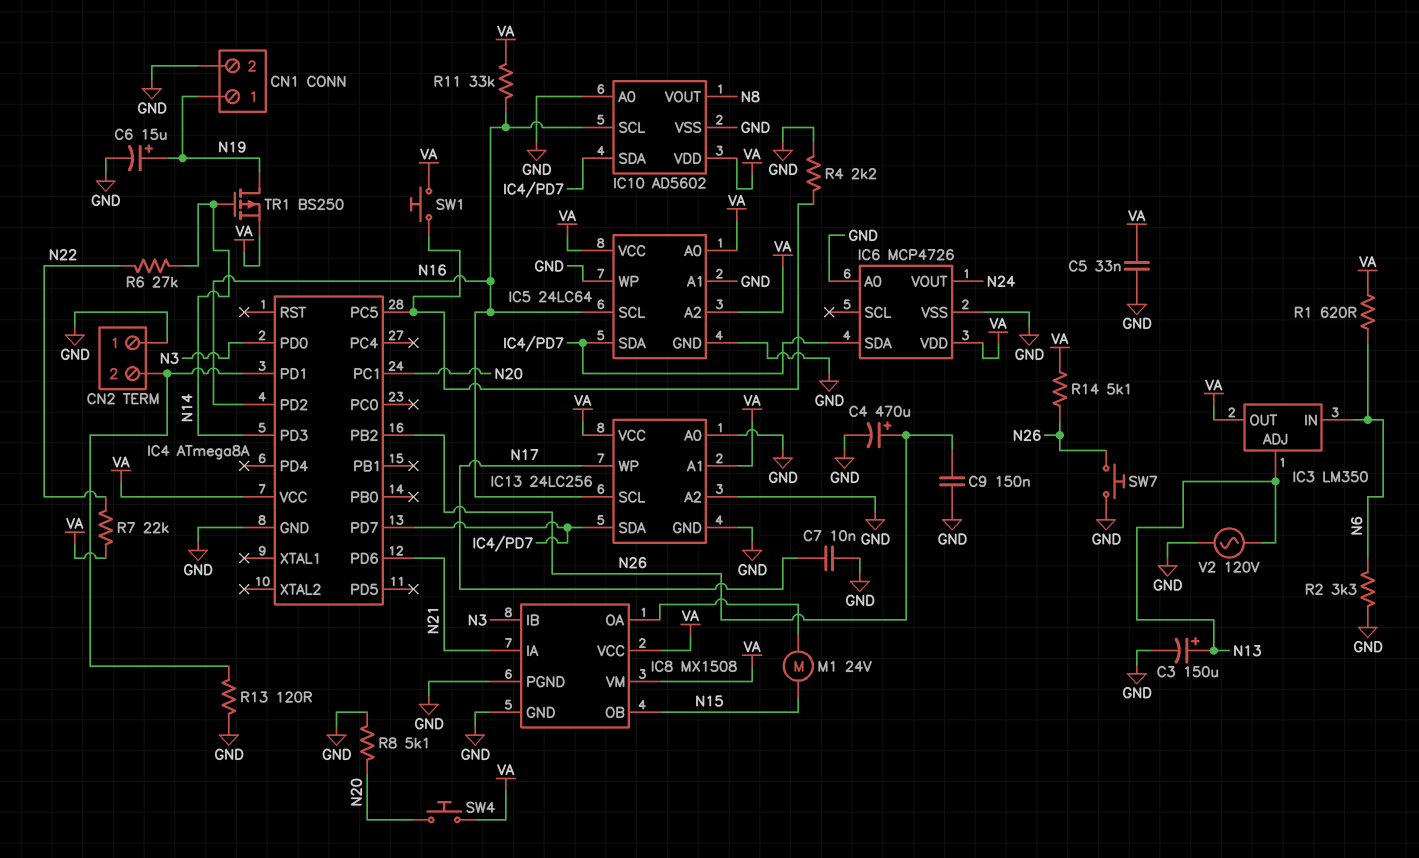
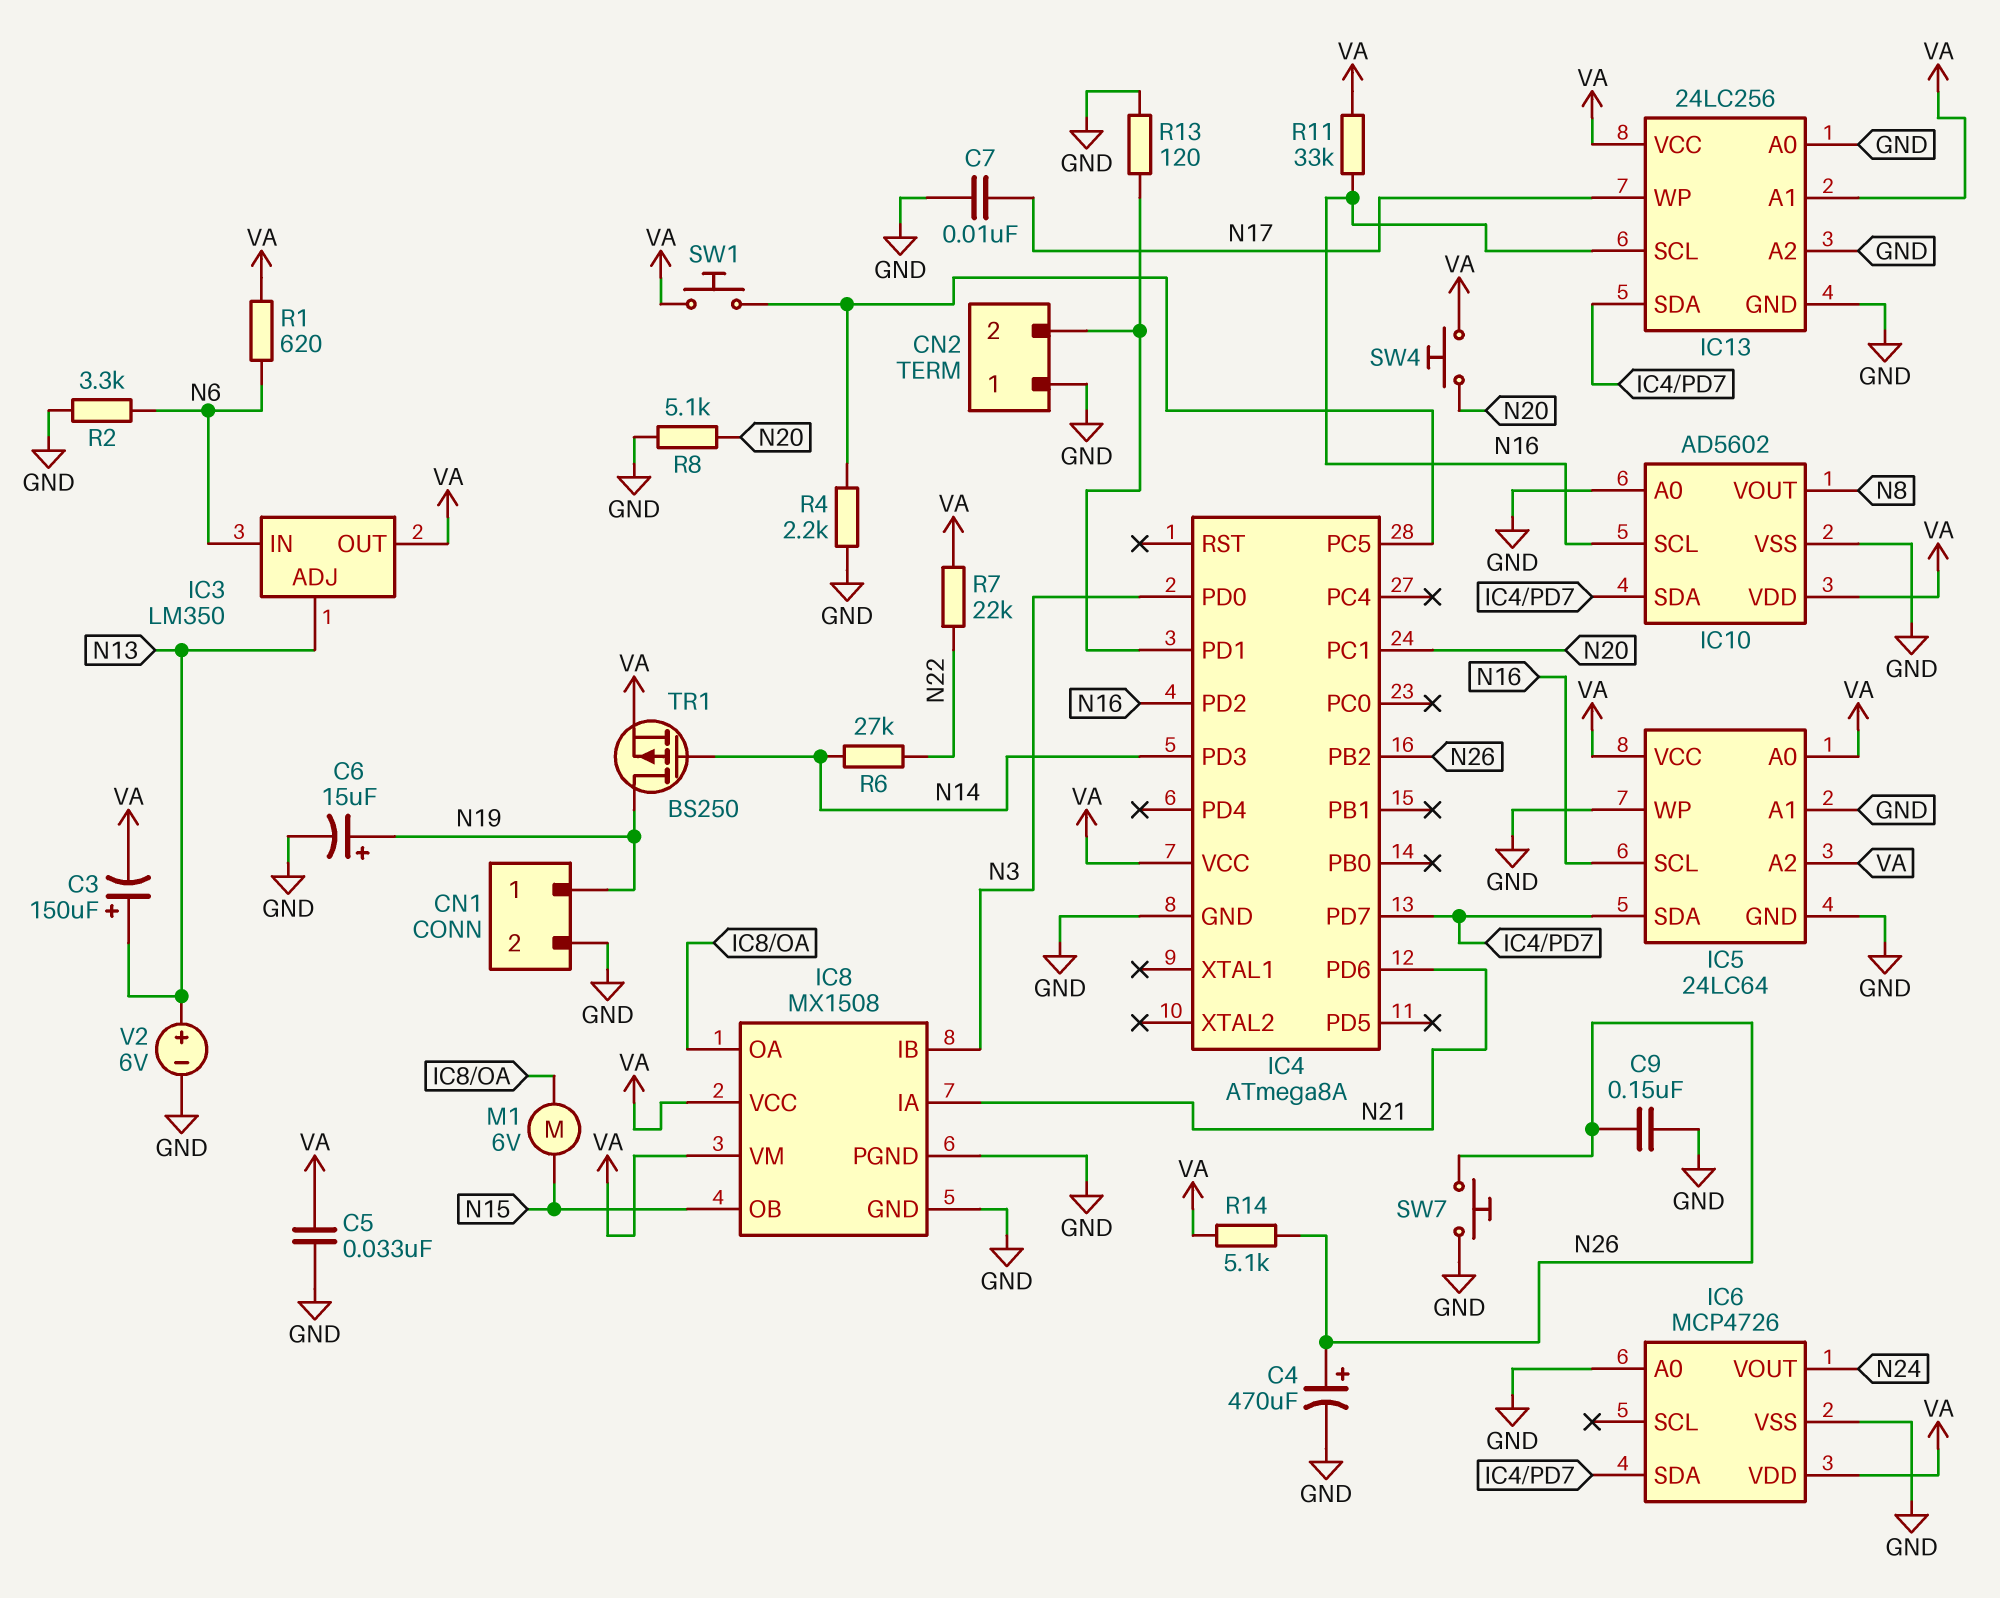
C3: 150uF (plus N13, minus GND) -> 150uF (plus N13, minus VA)
M1: motor 24V (IC8/OA, N15) -> motor 6V (IC8/OA, N15)
V2: AC 120V (GND, N13) -> 6V (plus N13, minus GND)

